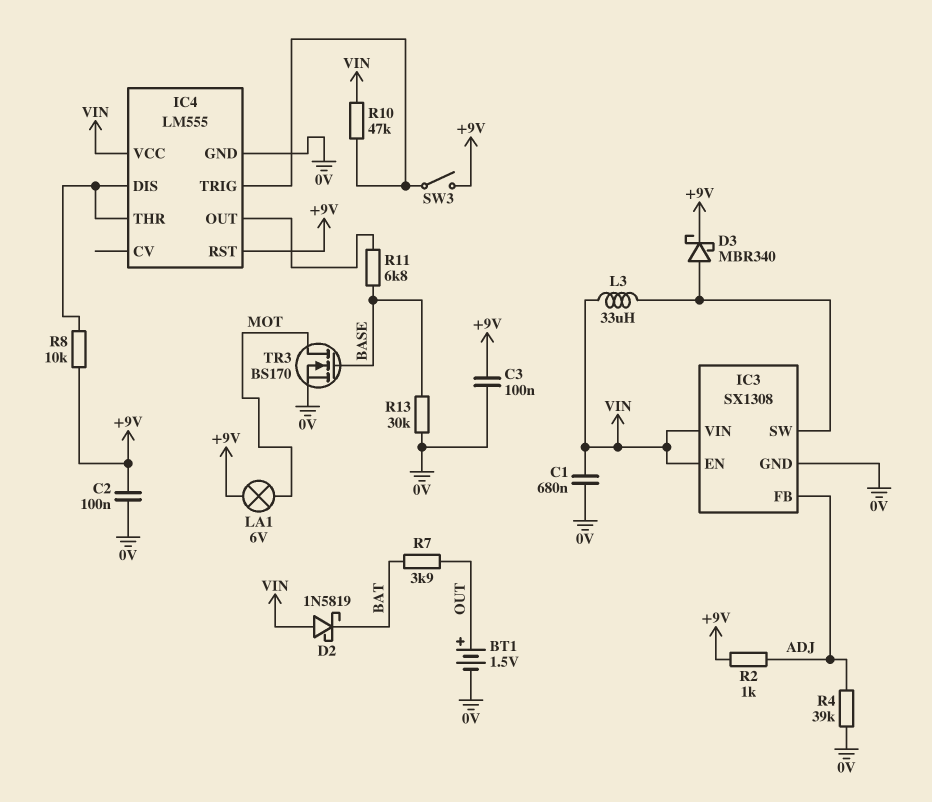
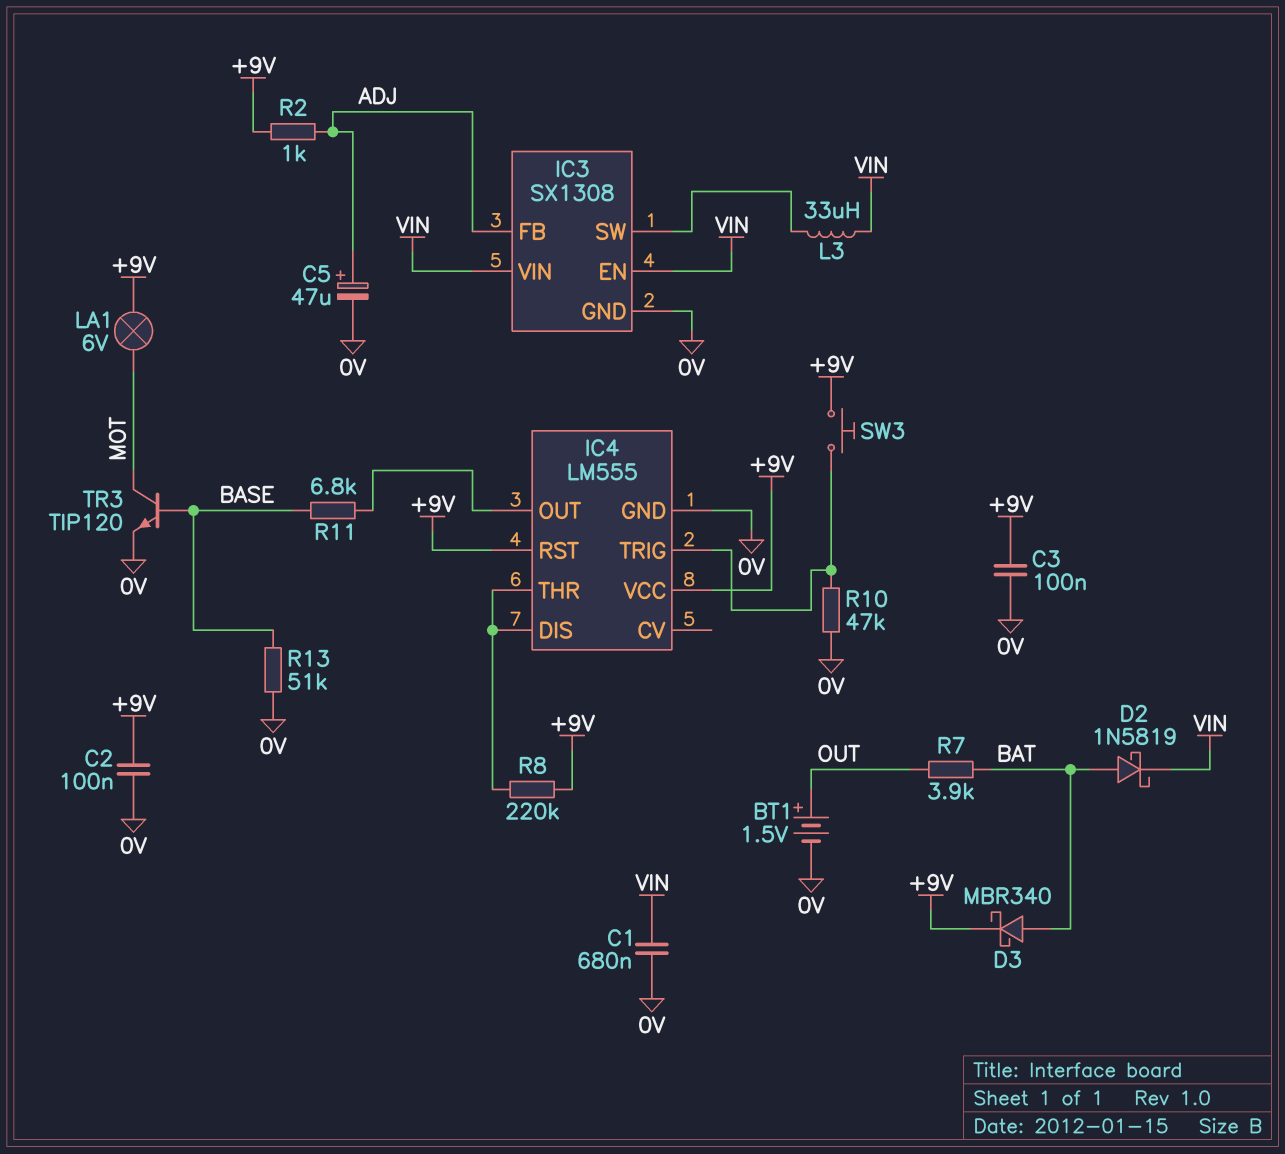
C5: none -> 47uF (plus ADJ, minus 0V)
D2: schottky 1N5819 (A VIN, K BAT) -> schottky 1N5819 (A BAT, K VIN)
D3: schottky MBR340 (A IC3/SW, K +9V) -> schottky MBR340 (A BAT, K +9V)
IC4 pin VCC: VIN -> +9V
R4: 39k (0V, ADJ) -> none
R8: 10k (+9V, IC4/DIS) -> 220k (+9V, IC4/DIS)
R10: 47k (IC4/TRIG, VIN) -> 47k (0V, IC4/TRIG)
R13: 30k (0V, BASE) -> 51k (0V, BASE)
SW3: switch (+9V, IC4/TRIG) -> button (+9V, IC4/TRIG)
TR3: NMOS BS170 (G BASE, D MOT, S 0V) -> NPN TIP120 (B BASE, C MOT, E 0V)

